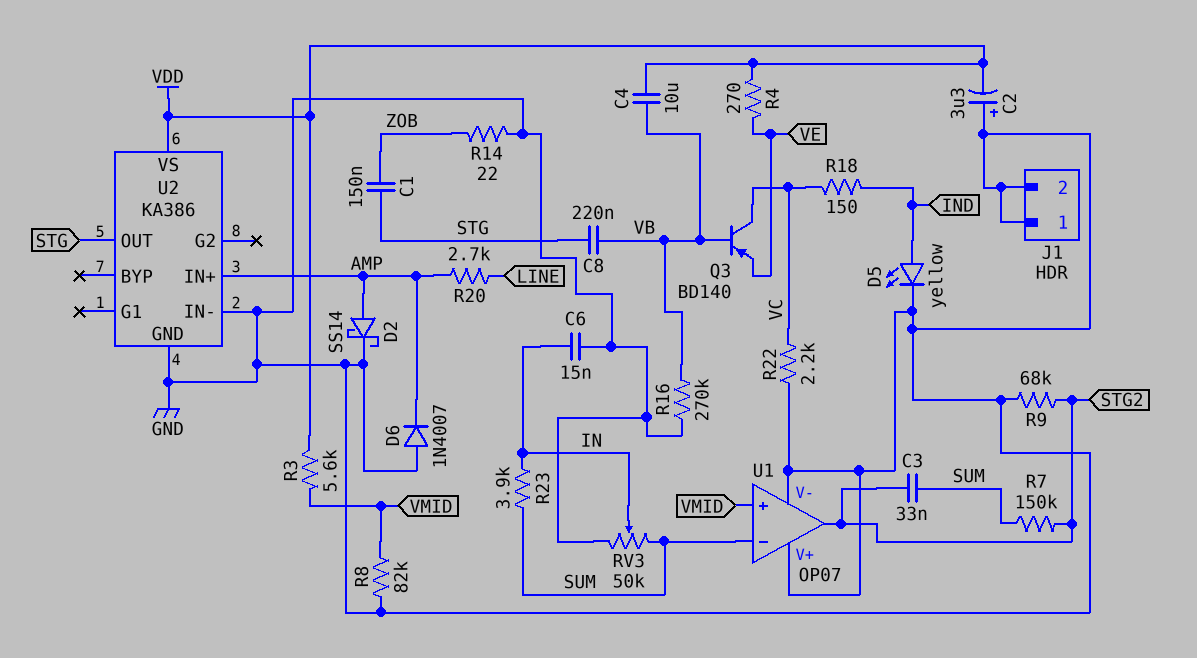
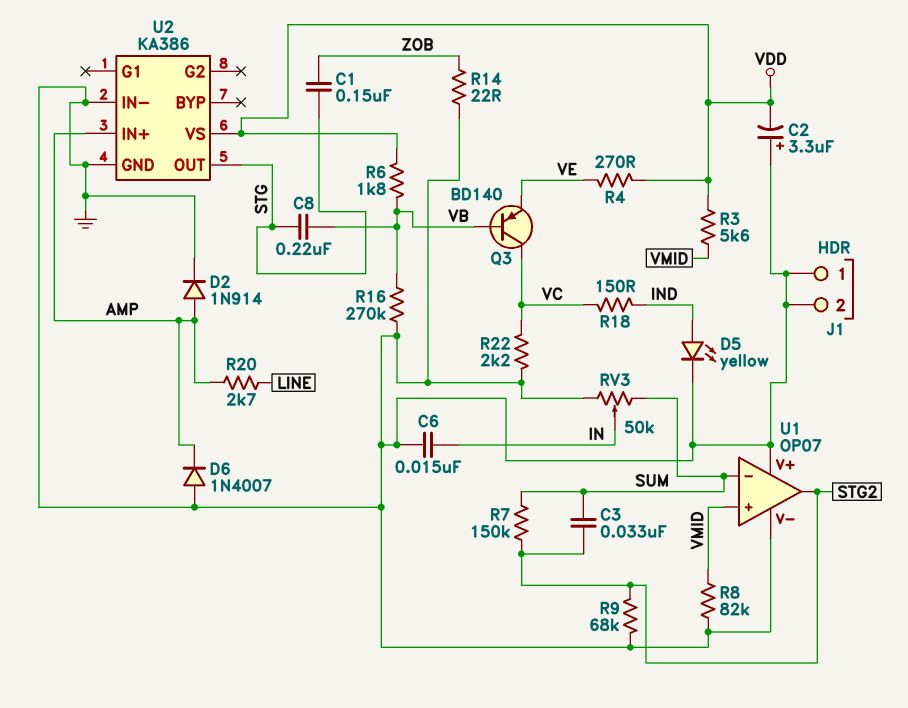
C4: 10uF (VB, VDD) -> none
D2: schottky SS14 (A AMP, K GND) -> diode 1N914 (A AMP, K GND)
R6: none -> 1.8k (VB, VDD)
R23: 3.9k (IN, SUM) -> none

